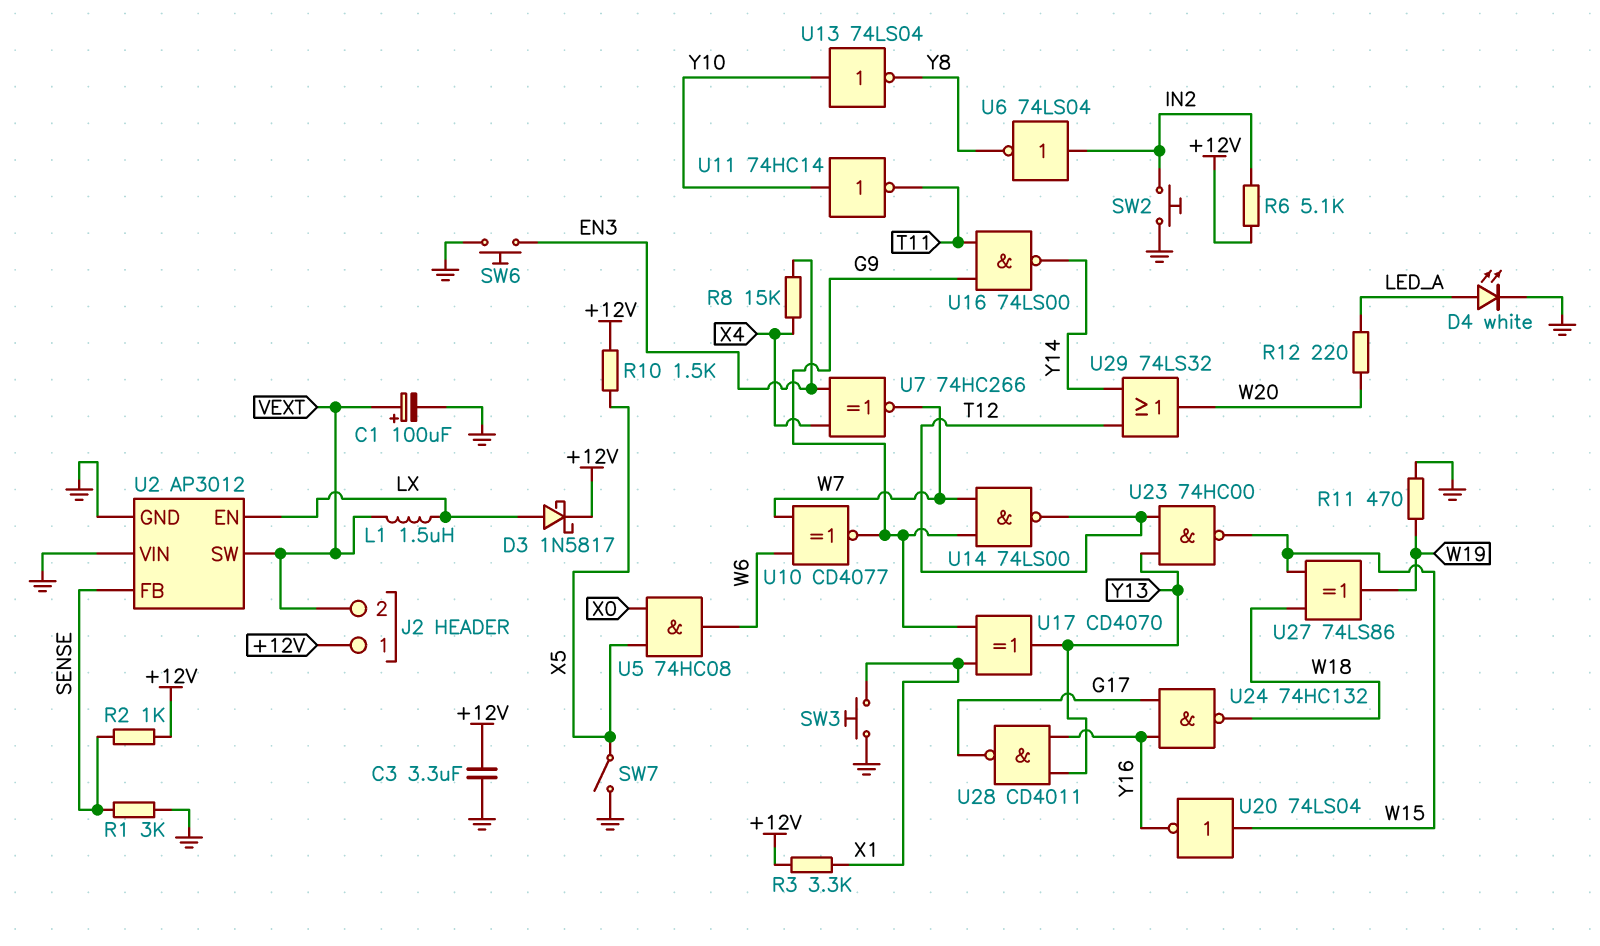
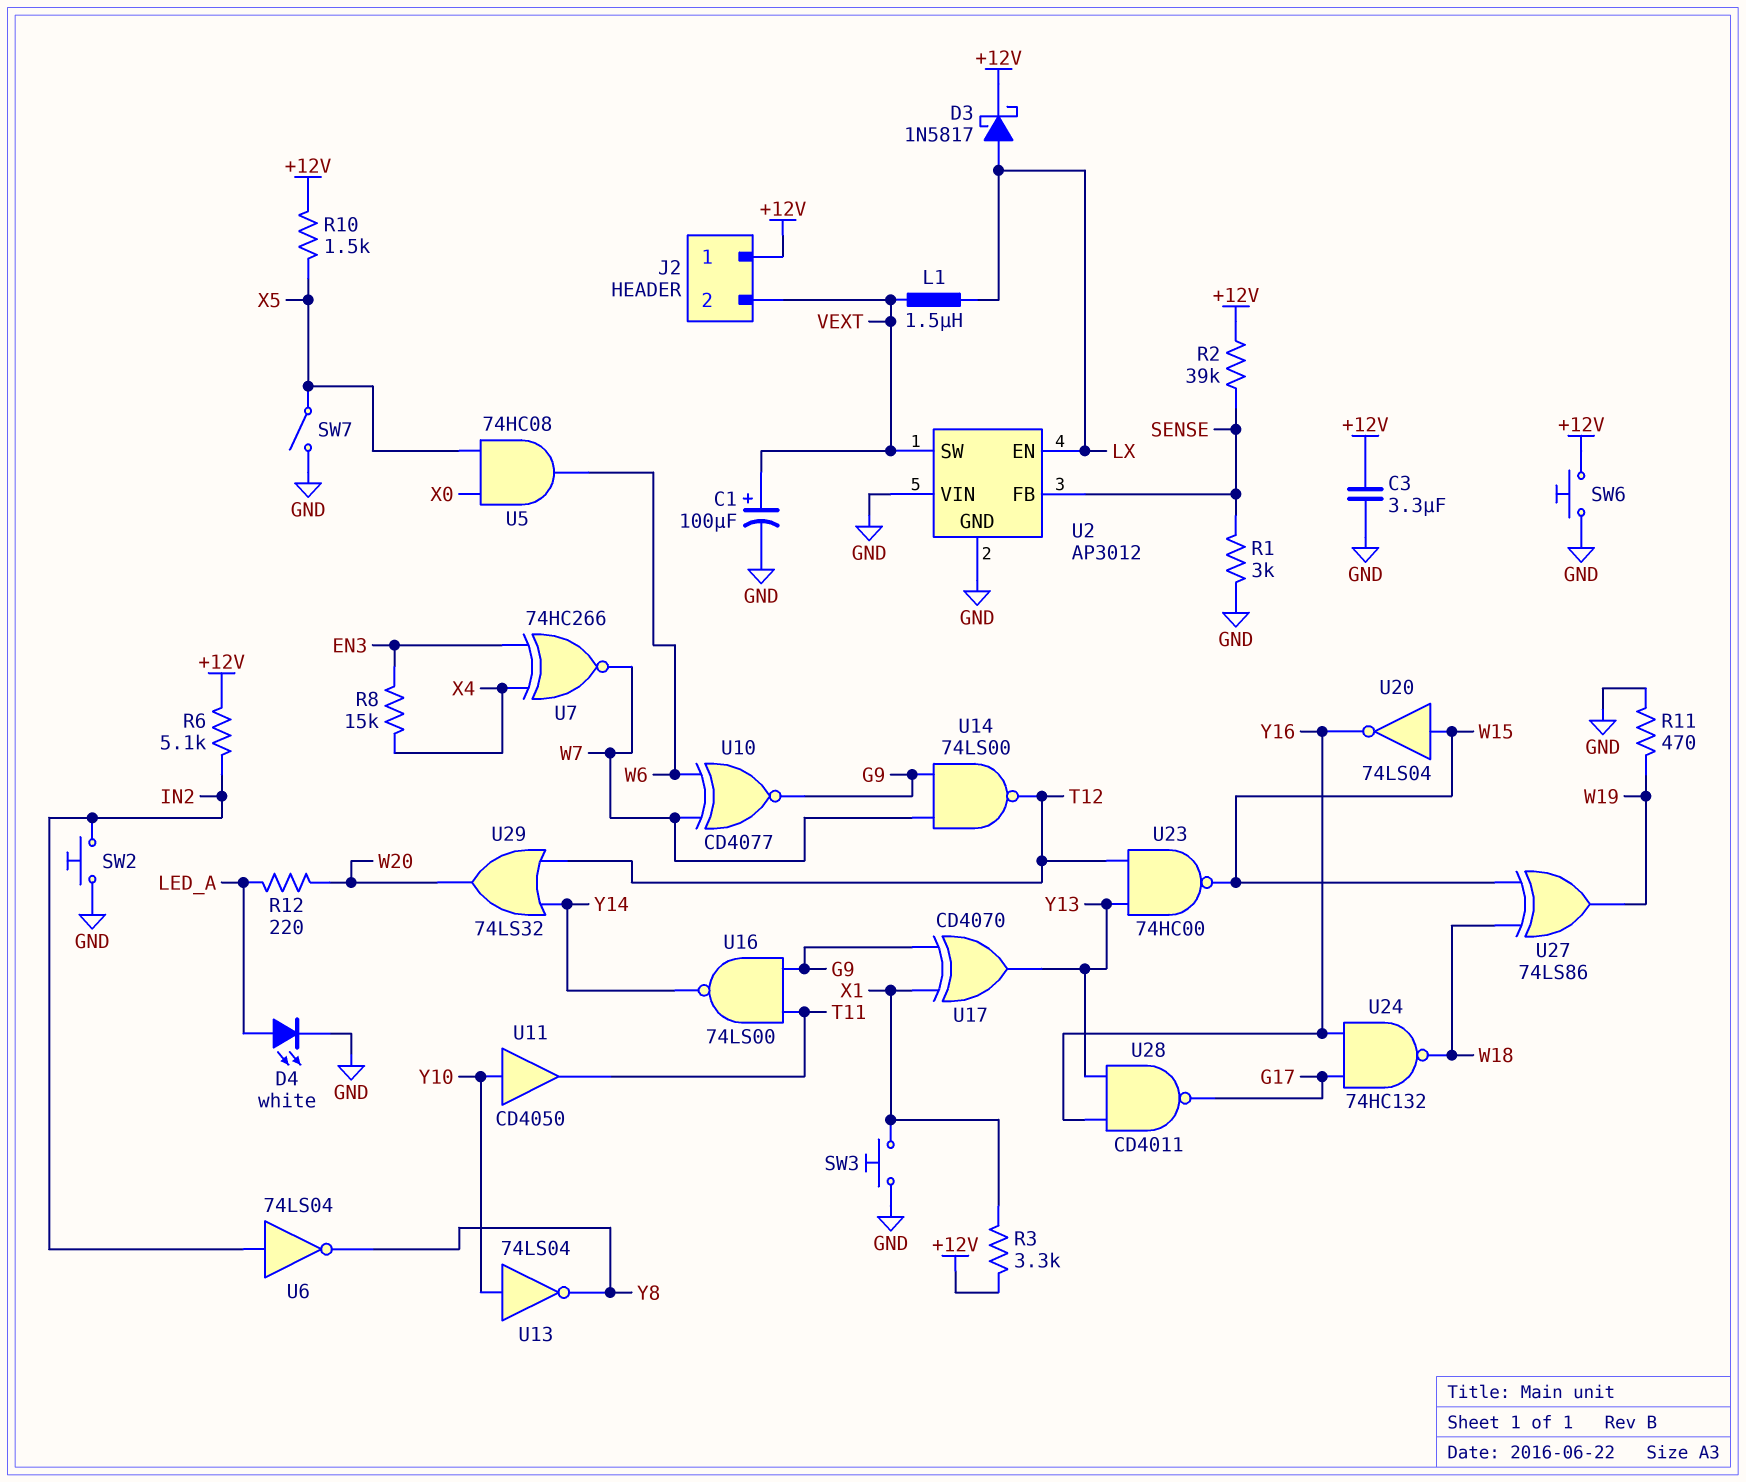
R2: 1k (+12V, SENSE) -> 39k (+12V, SENSE)
SW6: button (EN3, GND) -> button (+12V, GND)
U11: NOT 74HC14 (in Y10, out T11) -> buffer CD4050 (in Y10, out T11)

